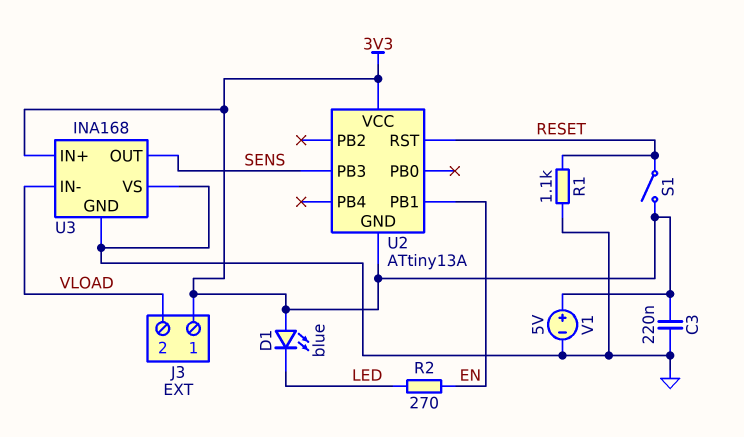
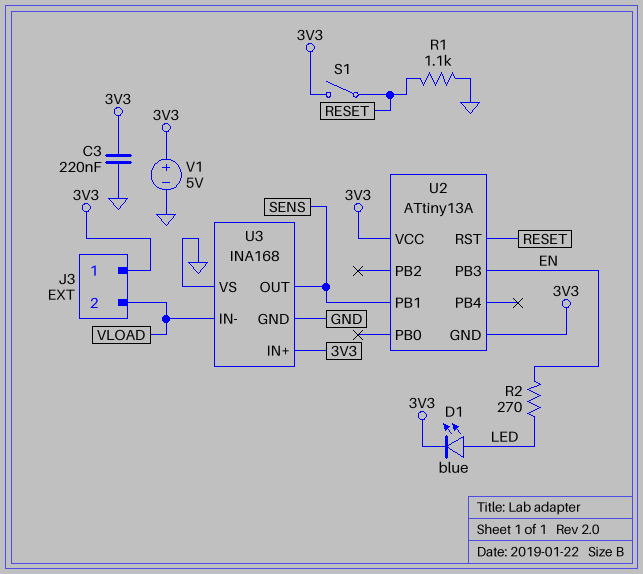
D1: LED blue (A 3V3, K LED) -> LED blue (A LED, K 3V3)
U2 pin PB1: EN -> SENS
U2 pin PB3: SENS -> EN

